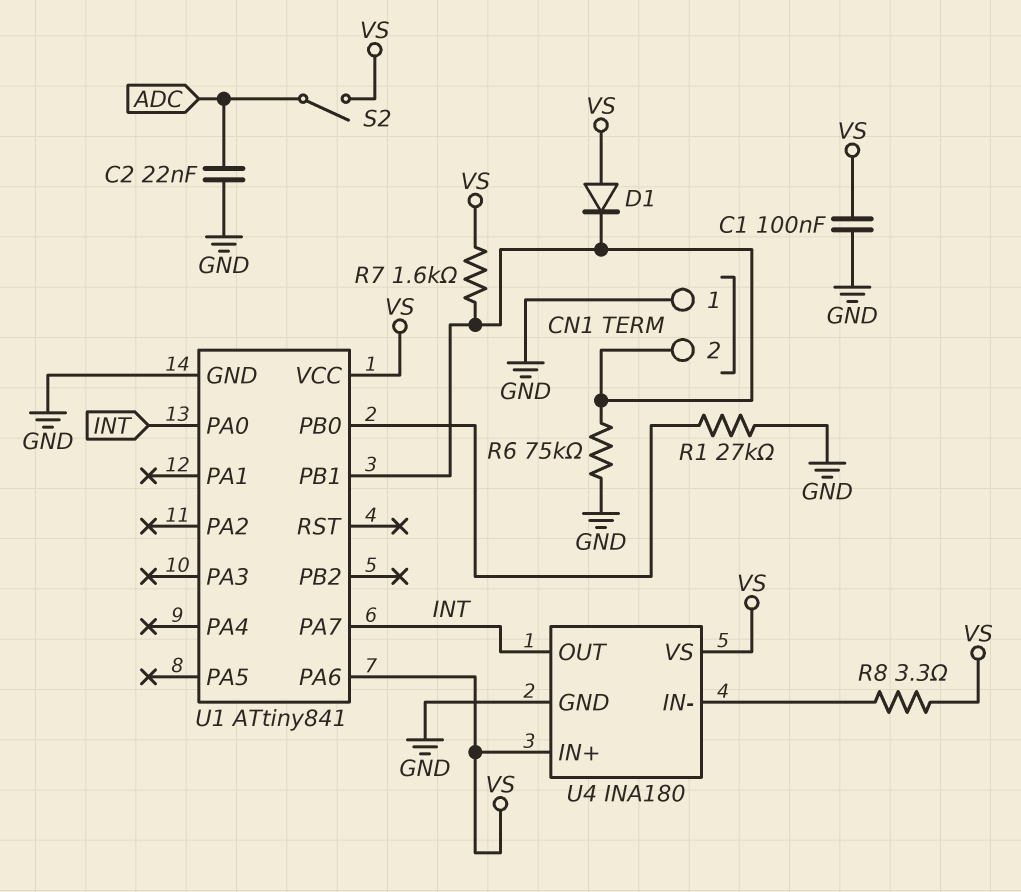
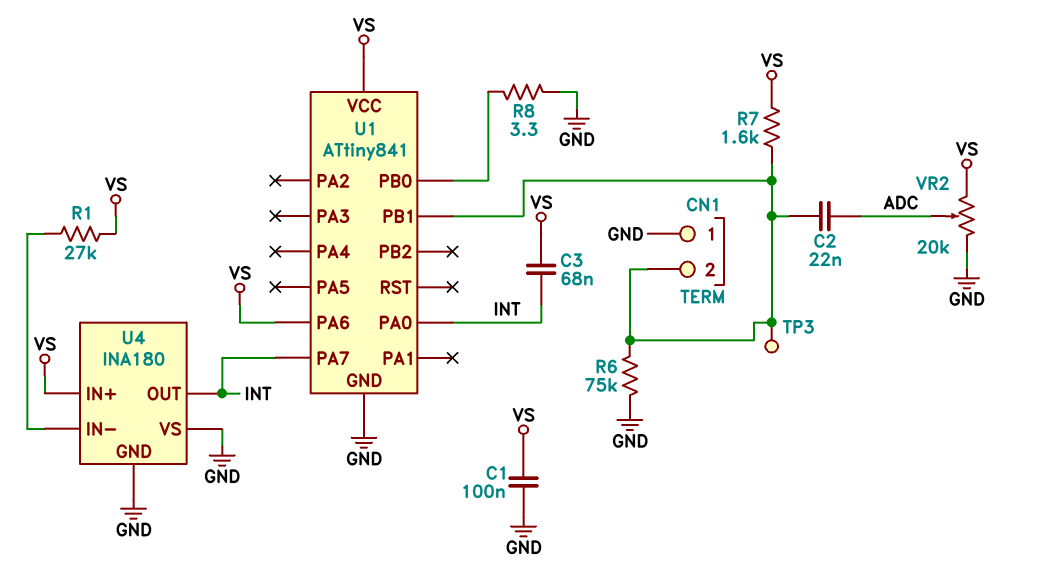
C2: 22nF (ADC, GND) -> 22nF (ADC, CN1/2)
C3: none -> 68nF (INT, VS)
D1: diode (A VS, K CN1/2) -> none
R1: 27k (GND, U1/PB0) -> 27k (U4/IN-, VS)
R8: 3.3 (U4/IN-, VS) -> 3.3 (GND, U1/PB0)
S2: switch (ADC, VS) -> none
TP3: none -> test point (CN1/2)
U4 pin VS: VS -> GND
VR2: none -> 20k (GND, VS, wiper ADC)

